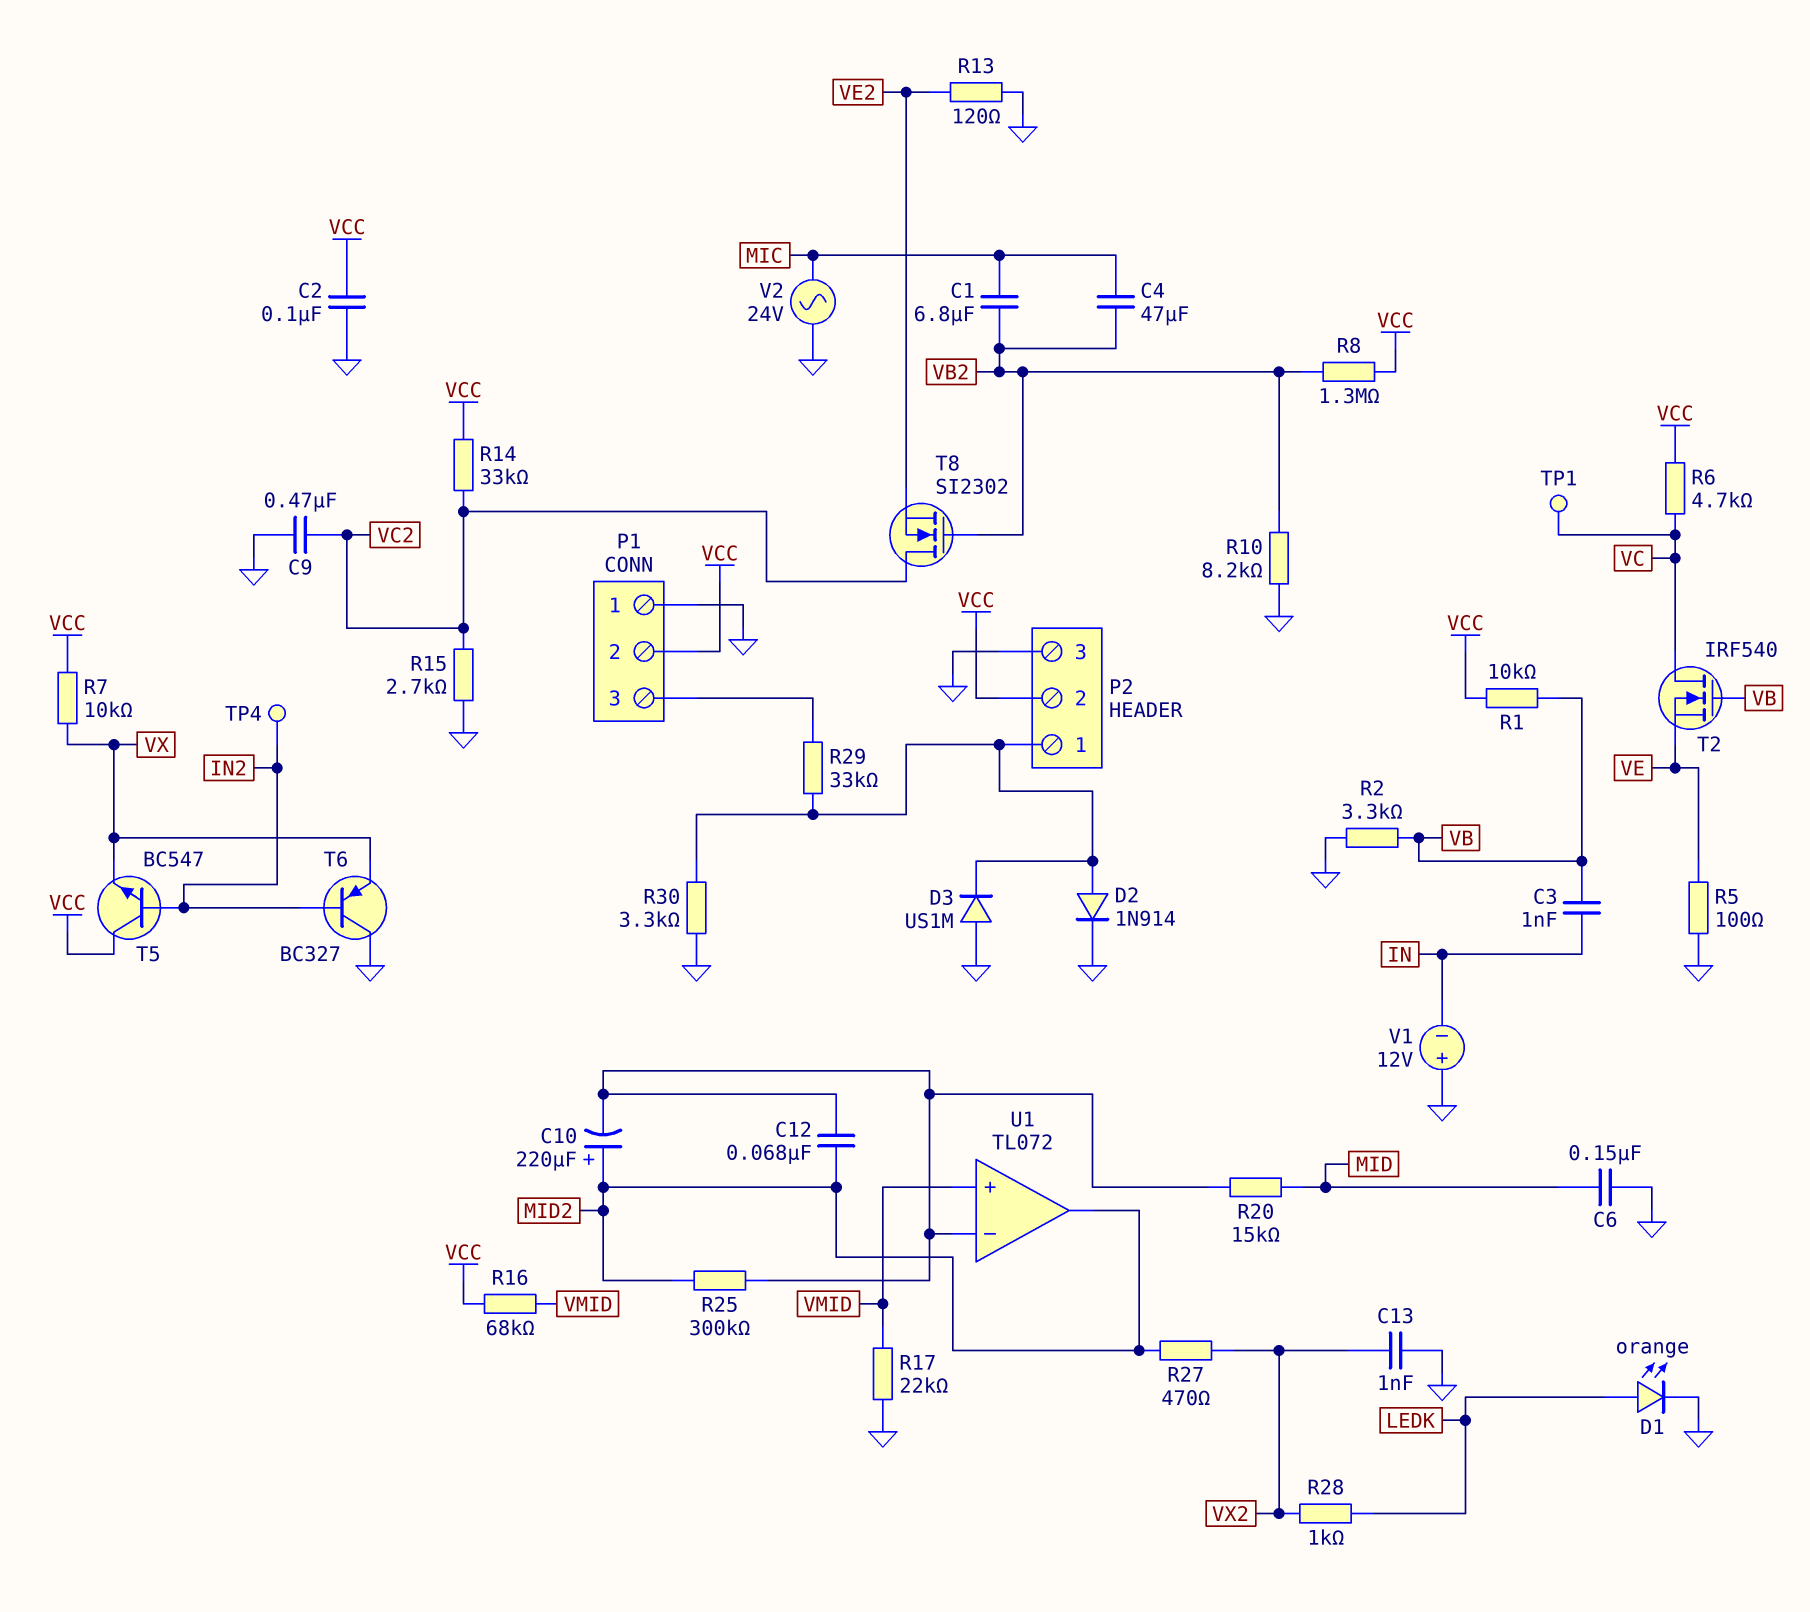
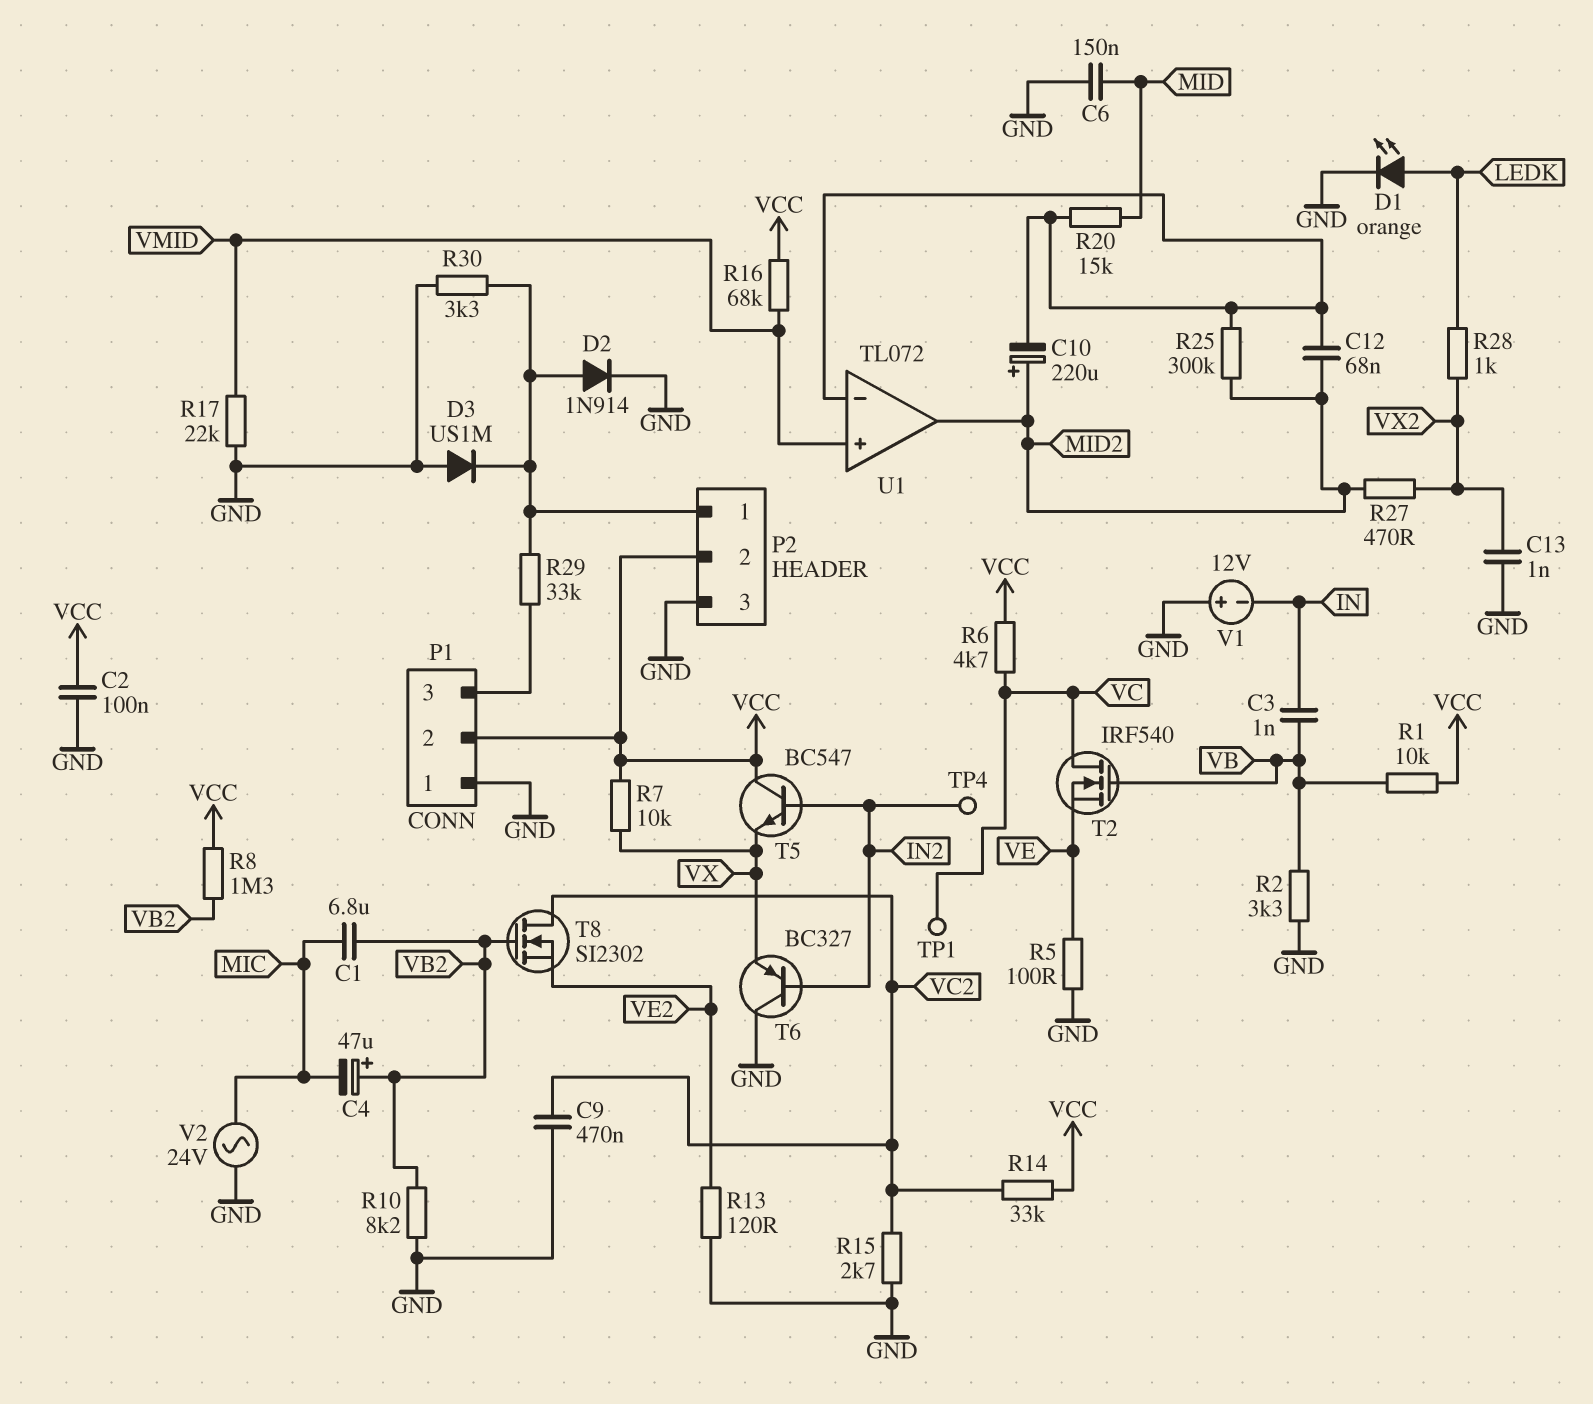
C4: 47uF (MIC, VB2) -> 47uF (plus VB2, minus MIC)

